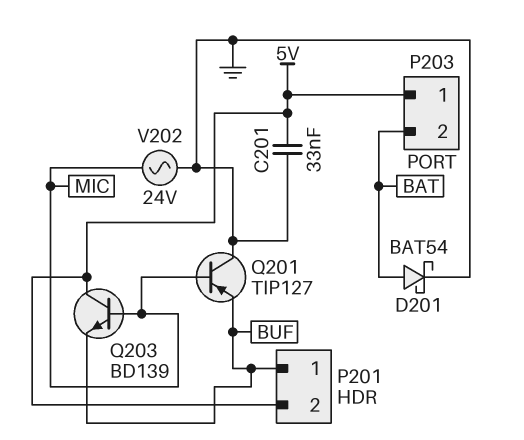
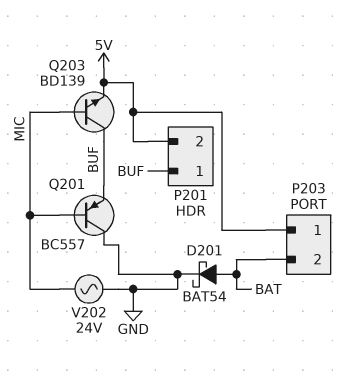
C201: 33nF (5V, GND) -> none
Q201: PNP TIP127 (B MIC, C GND, E BUF) -> PNP BC557 (B MIC, C GND, E BUF)
Q203: NPN BD139 (B MIC, C 5V, E BUF) -> NPN BD139 (B MIC, C BUF, E 5V)

